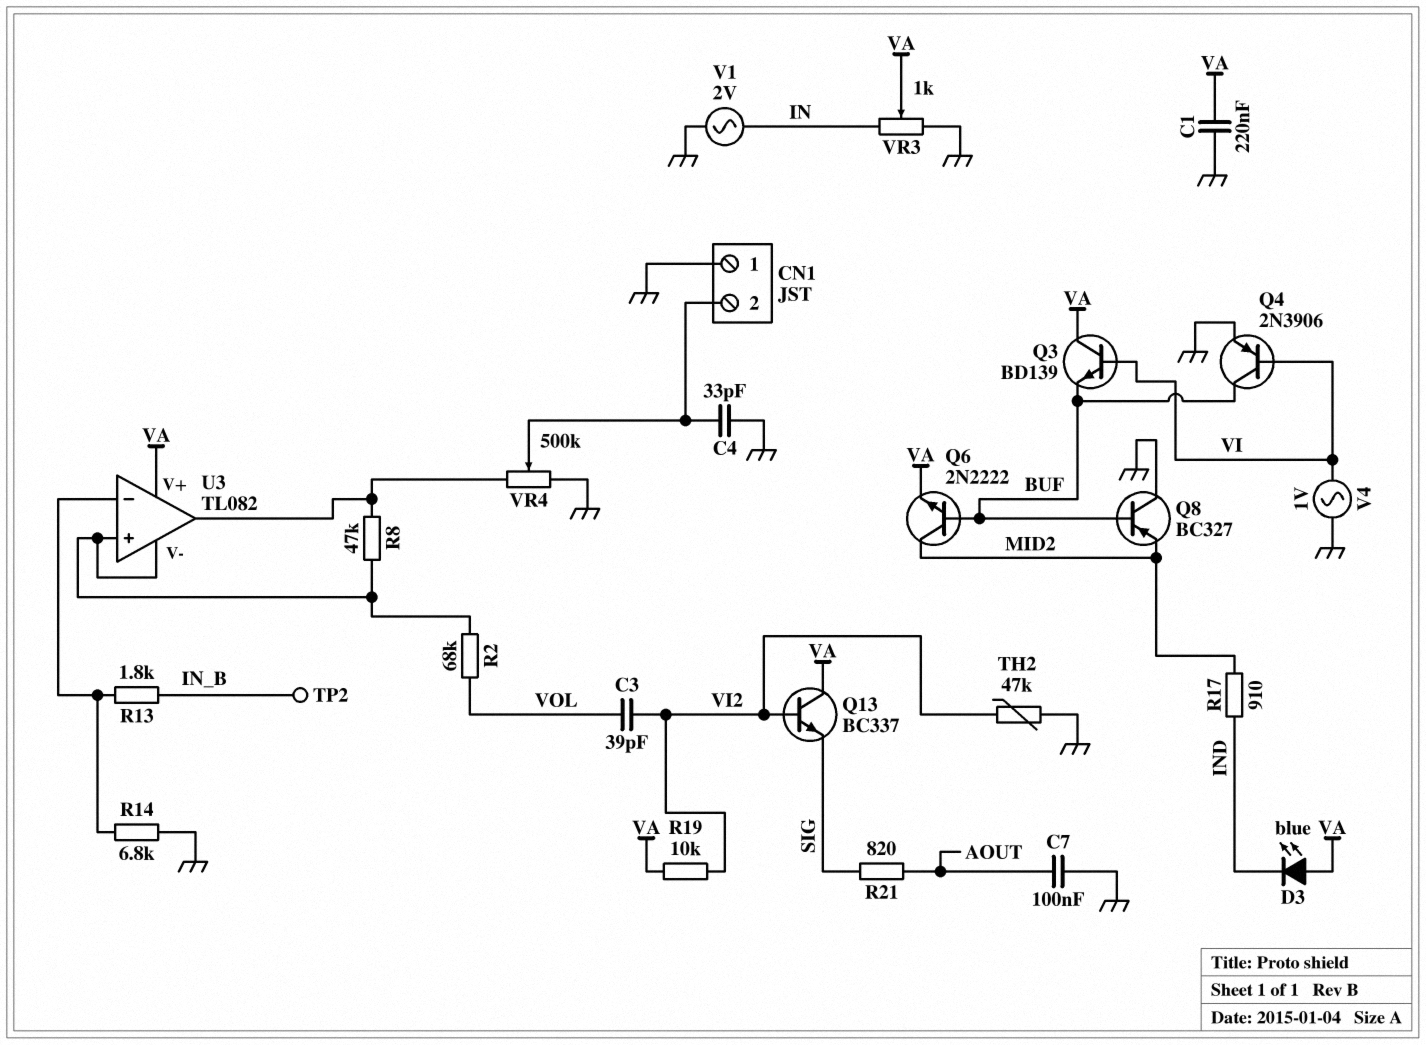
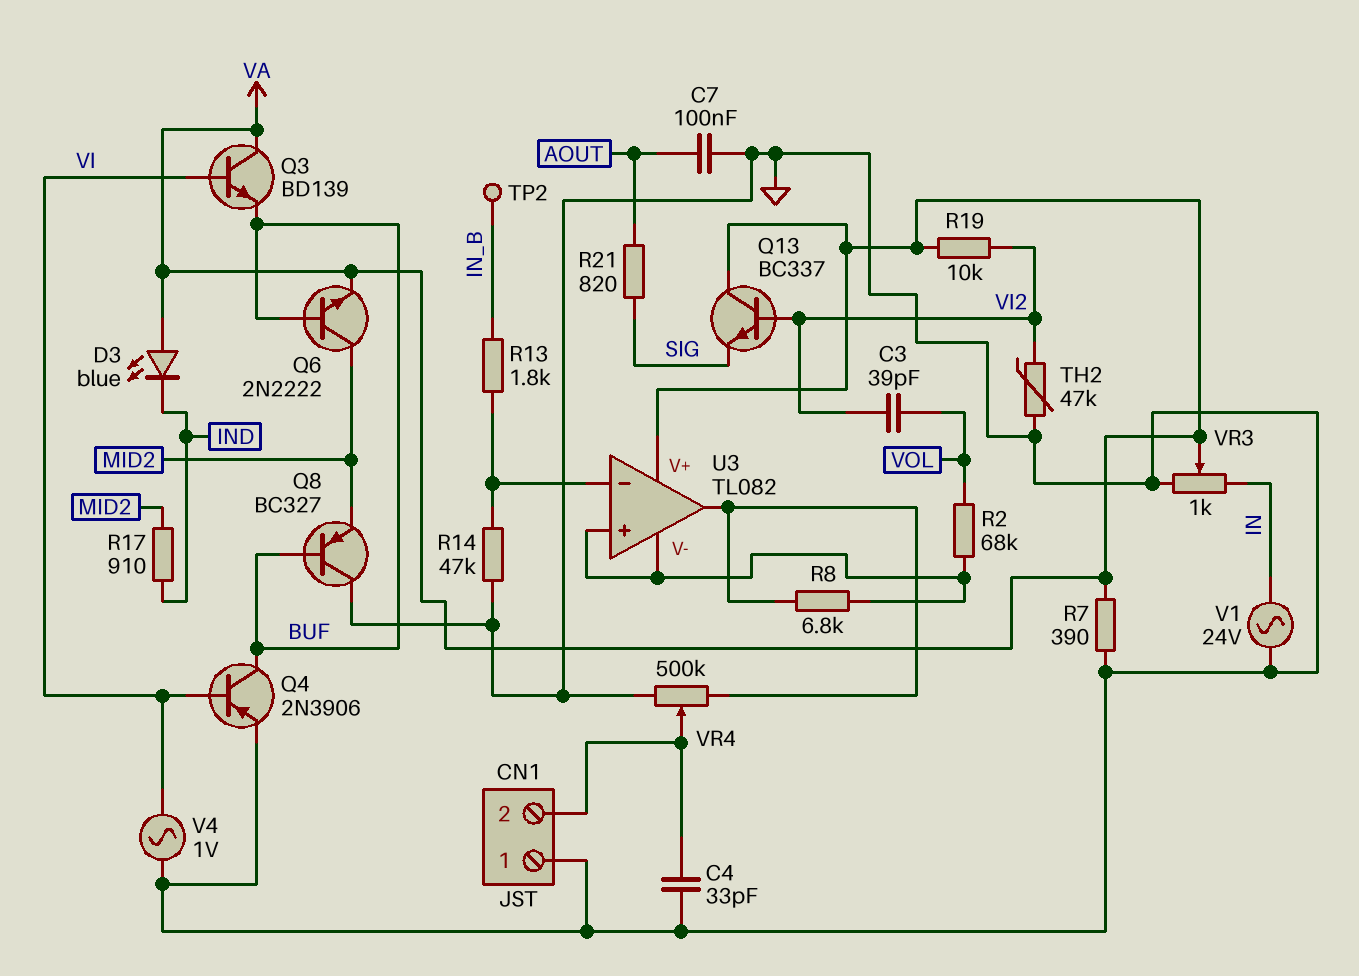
C1: 220nF (GND, VA) -> none
R7: none -> 390 (GND, VA)
R8: 47k (U3/V-, U3/out) -> 6.8k (U3/V-, U3/out)
R14: 6.8k (GND, U3/in-) -> 47k (GND, U3/in-)
V1: AC 2V (GND, IN) -> AC 24V (GND, IN)

